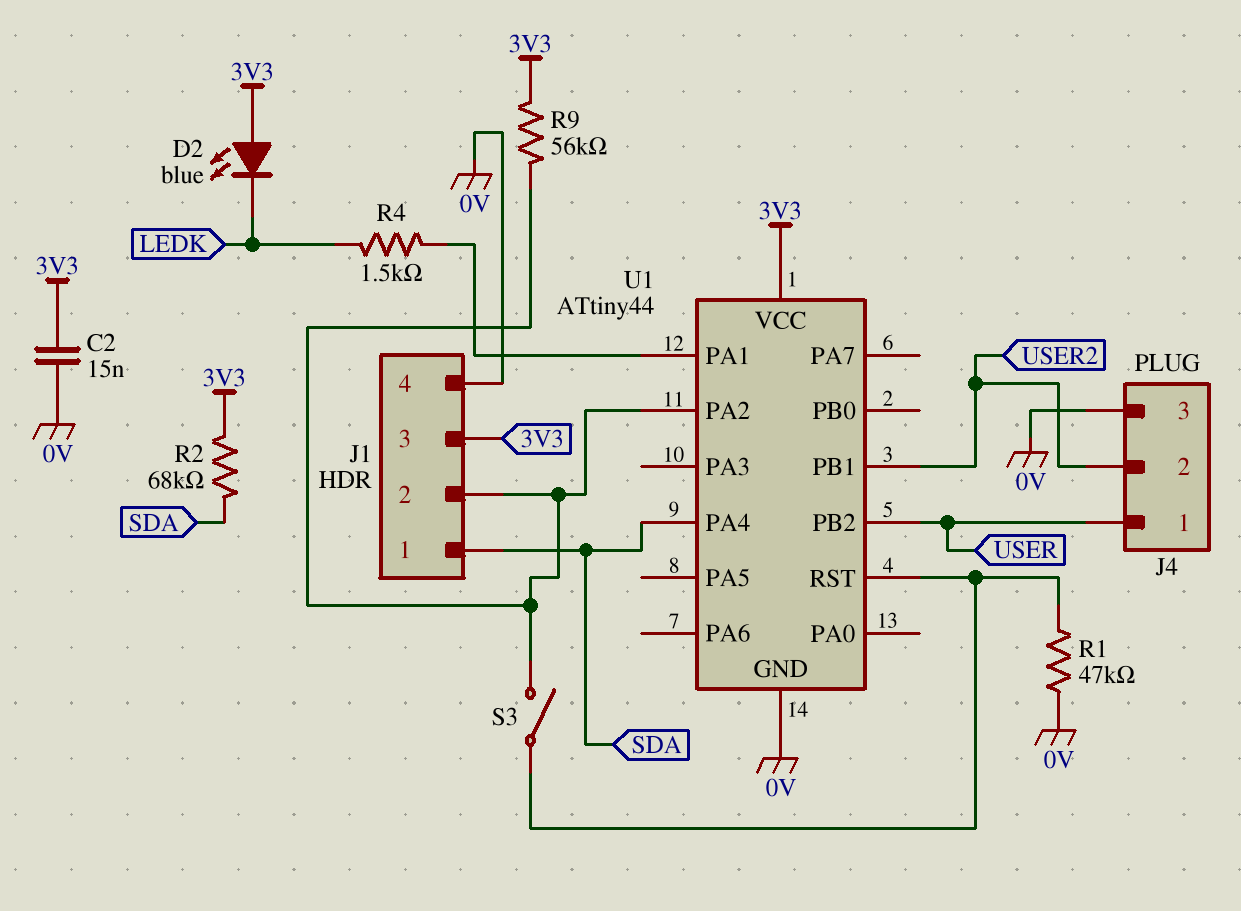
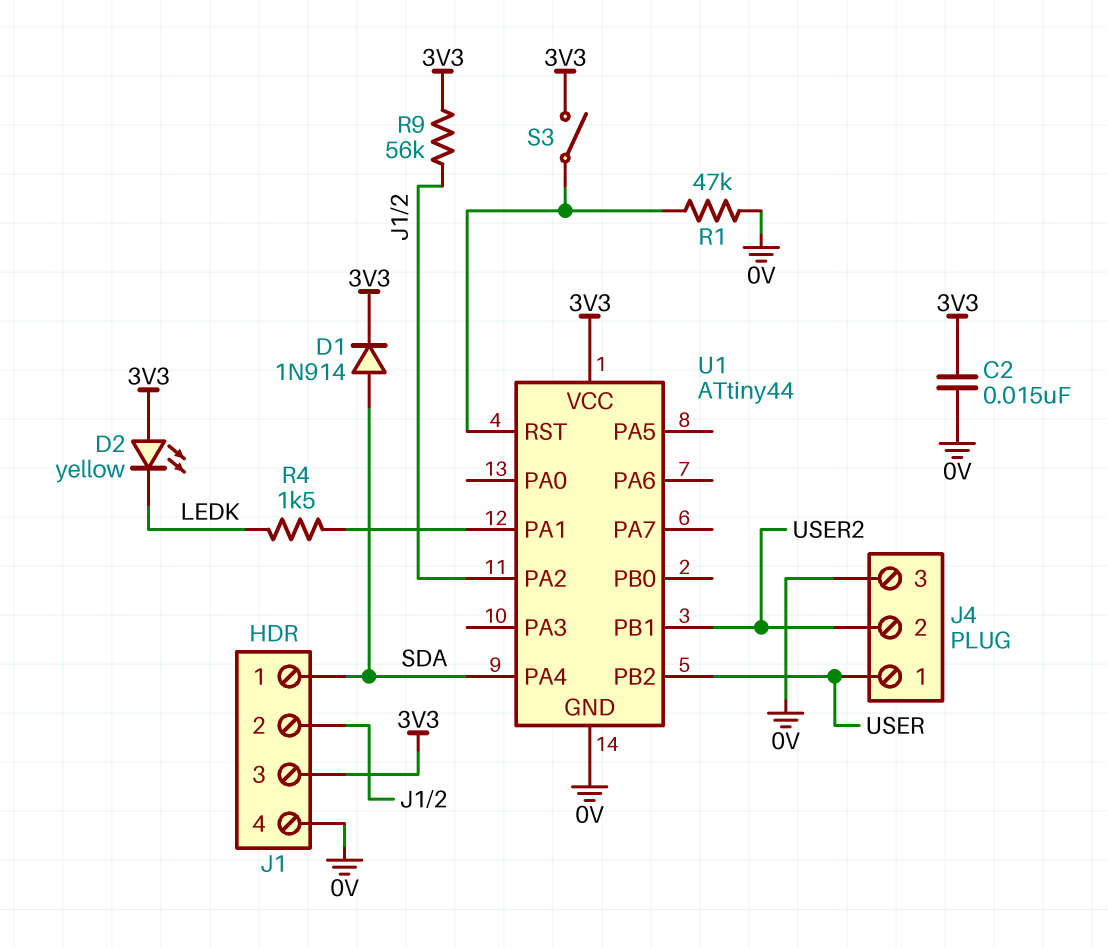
D1: none -> diode 1N914 (A SDA, K 3V3)
D2: LED blue (A 3V3, K LEDK) -> LED yellow (A 3V3, K LEDK)
R2: 68k (3V3, SDA) -> none
S3: switch (J1/2, U1/RST) -> switch (3V3, U1/RST)

